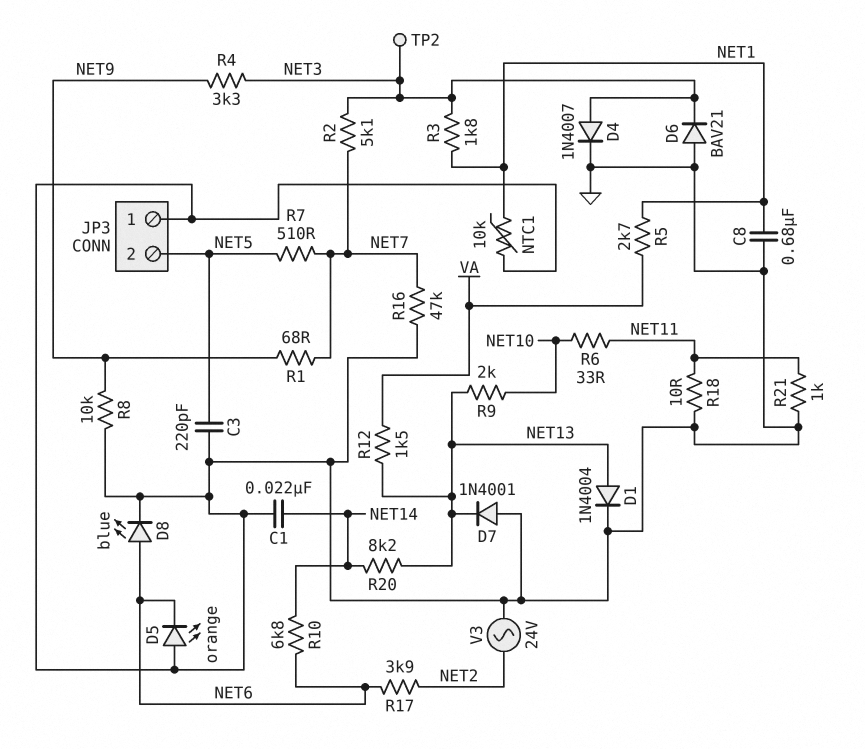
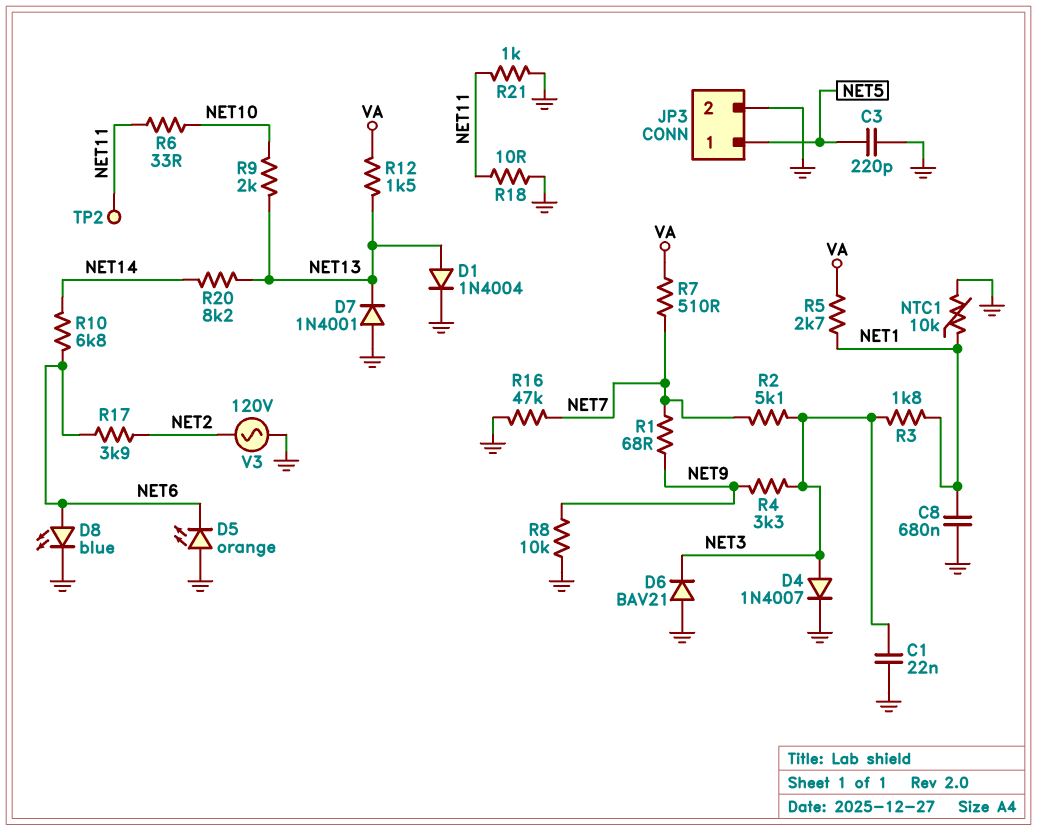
C1: 22nF (GND, NET14) -> 22nF (GND, NET3)
JP3 pin 1: GND -> NET5
JP3 pin 2: NET5 -> GND
R7: 510 (NET5, NET7) -> 510 (NET7, VA)
TP2: test point (NET3) -> test point (NET11)
V3: AC 24V (GND, NET2) -> AC 120V (GND, NET2)

